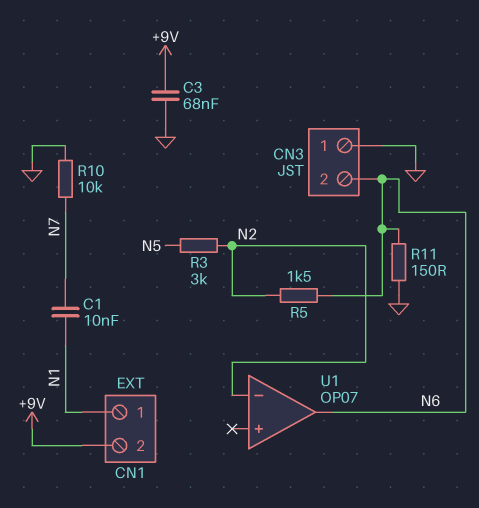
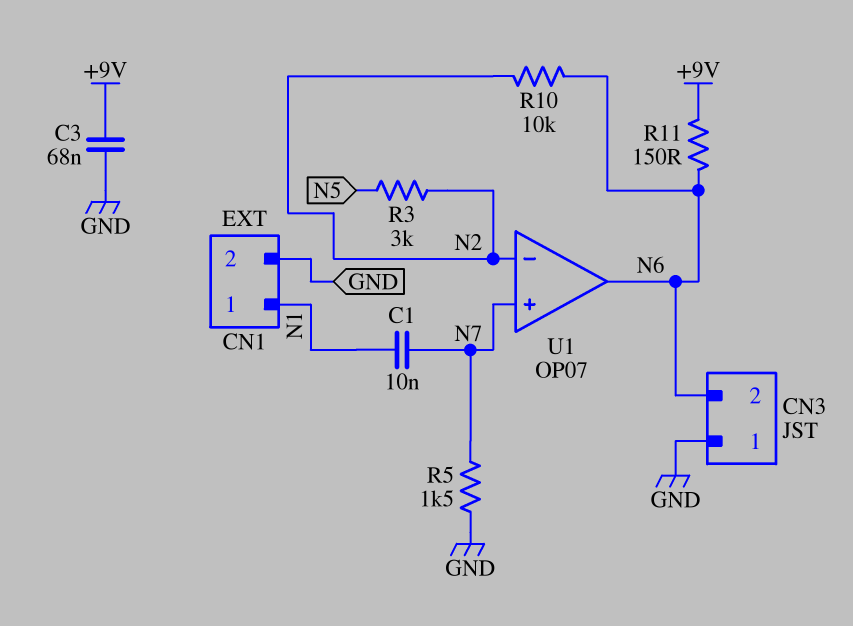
CN1 pin 2: +9V -> GND
R5: 1.5k (N2, N6) -> 1.5k (GND, N7)
R10: 10k (GND, N7) -> 10k (N2, N6)
R11: 150 (GND, N6) -> 150 (+9V, N6)
U1 pin in+: none -> N7

